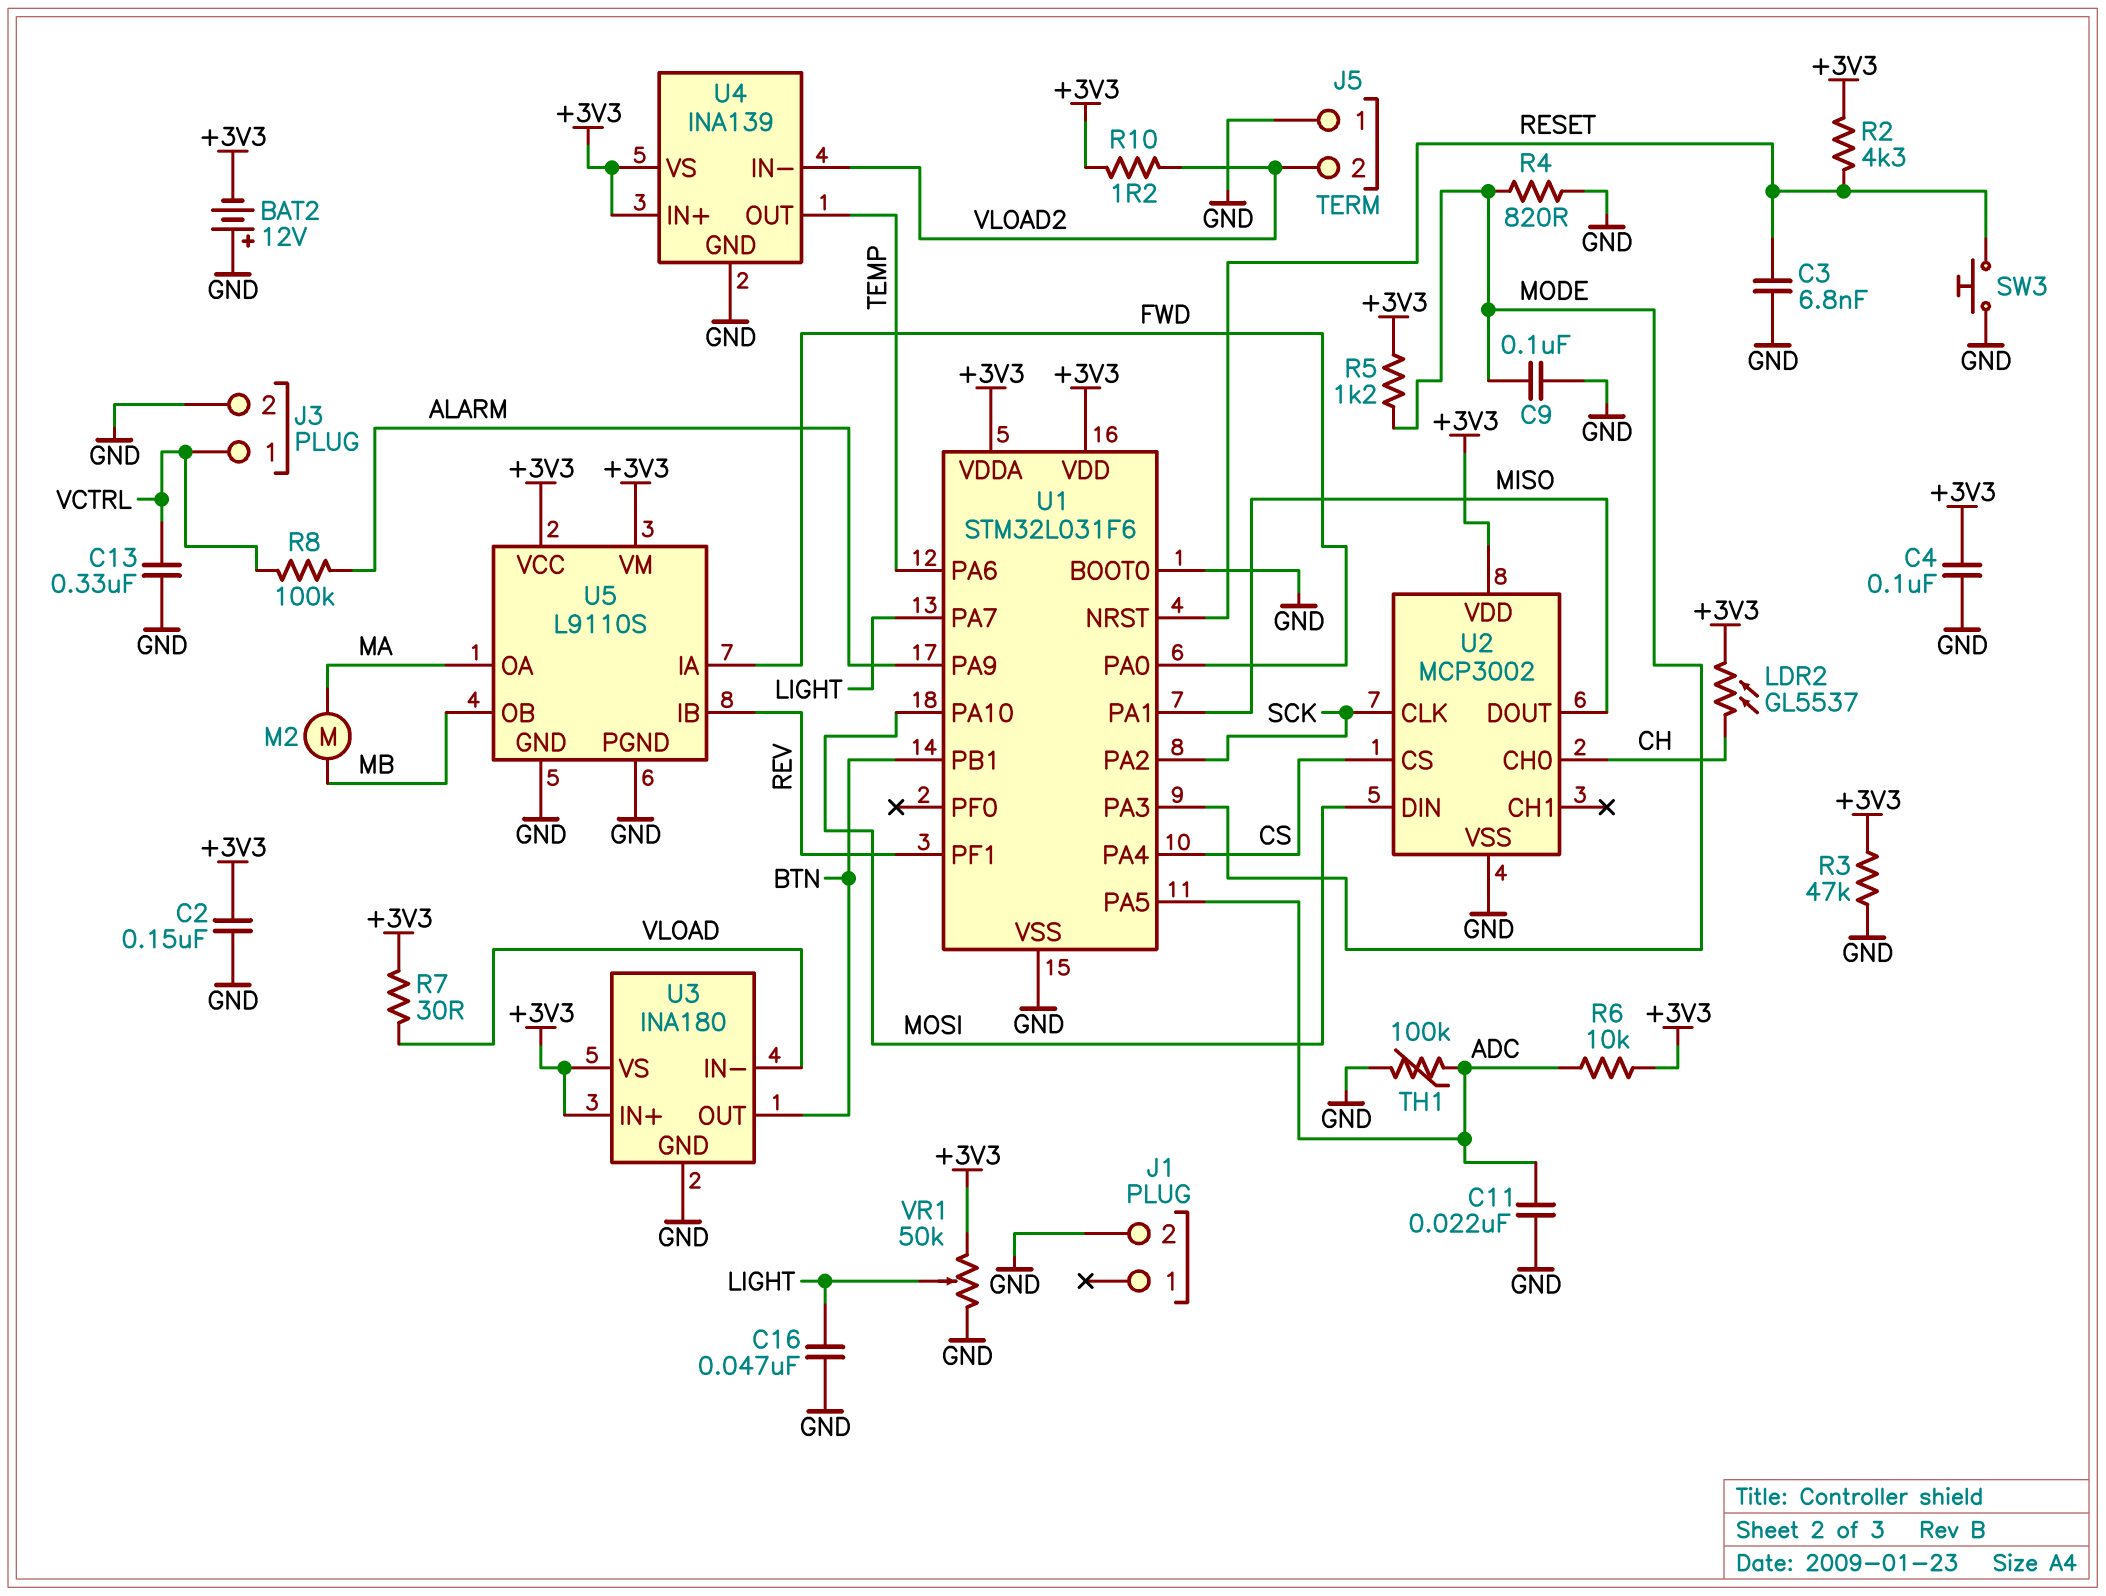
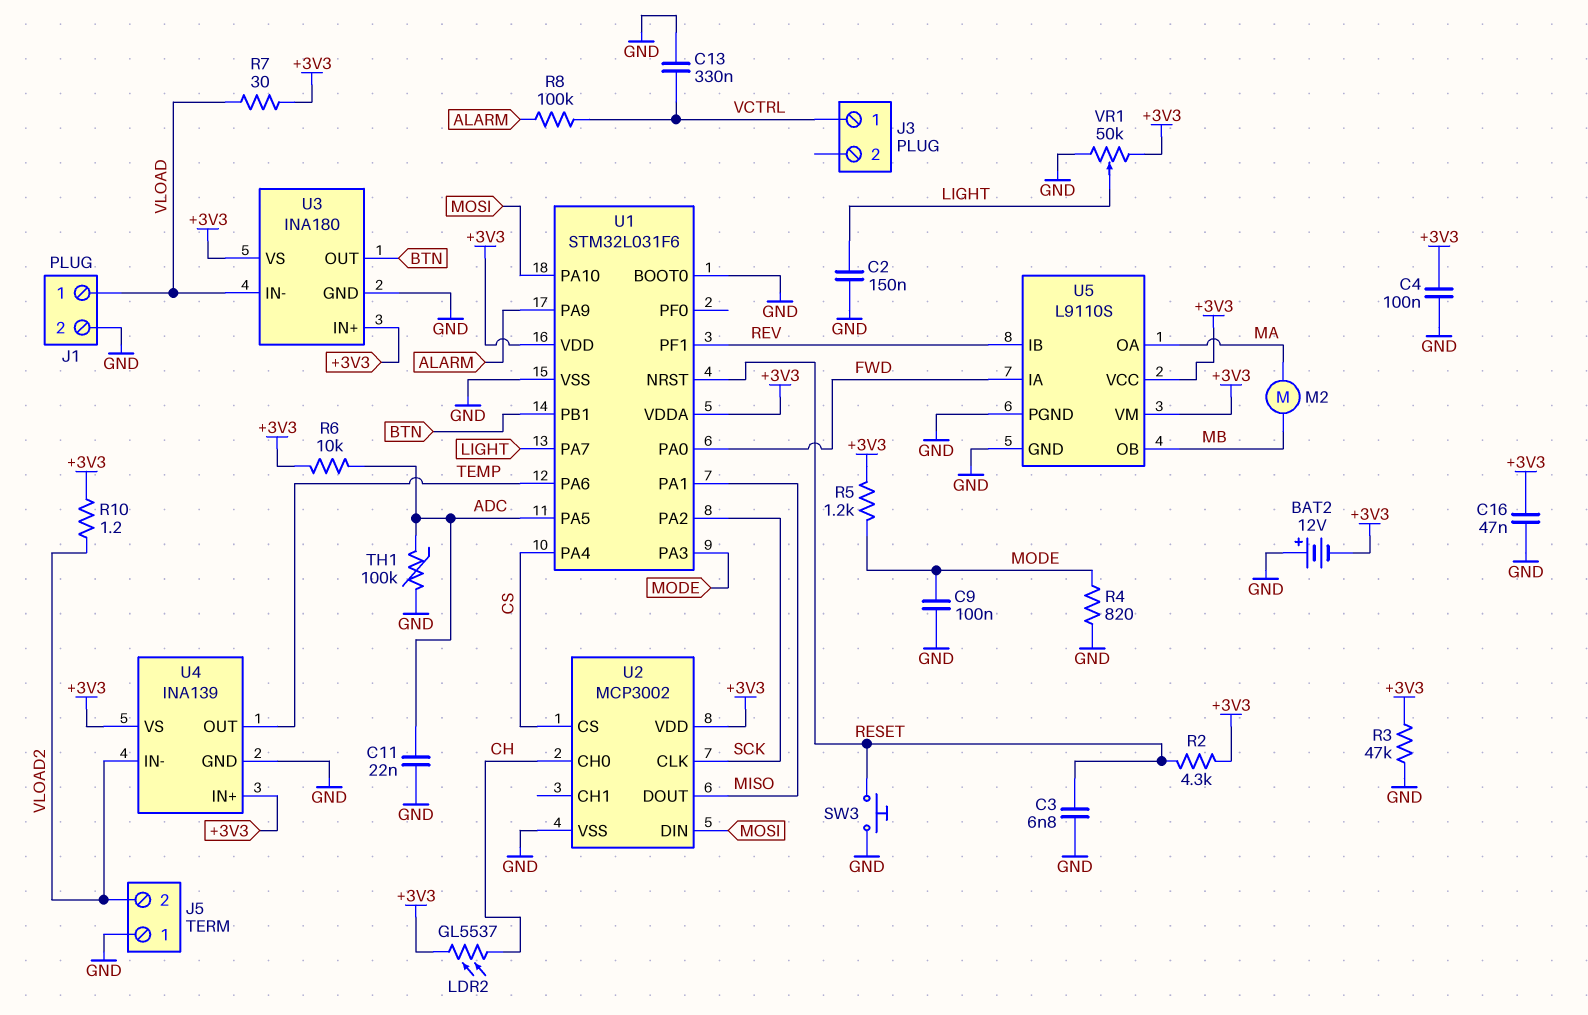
C2: 150nF (+3V3, GND) -> 150nF (GND, LIGHT)
C16: 47nF (GND, LIGHT) -> 47nF (+3V3, GND)
J1 pin 1: none -> VLOAD
J3 pin 2: GND -> none

